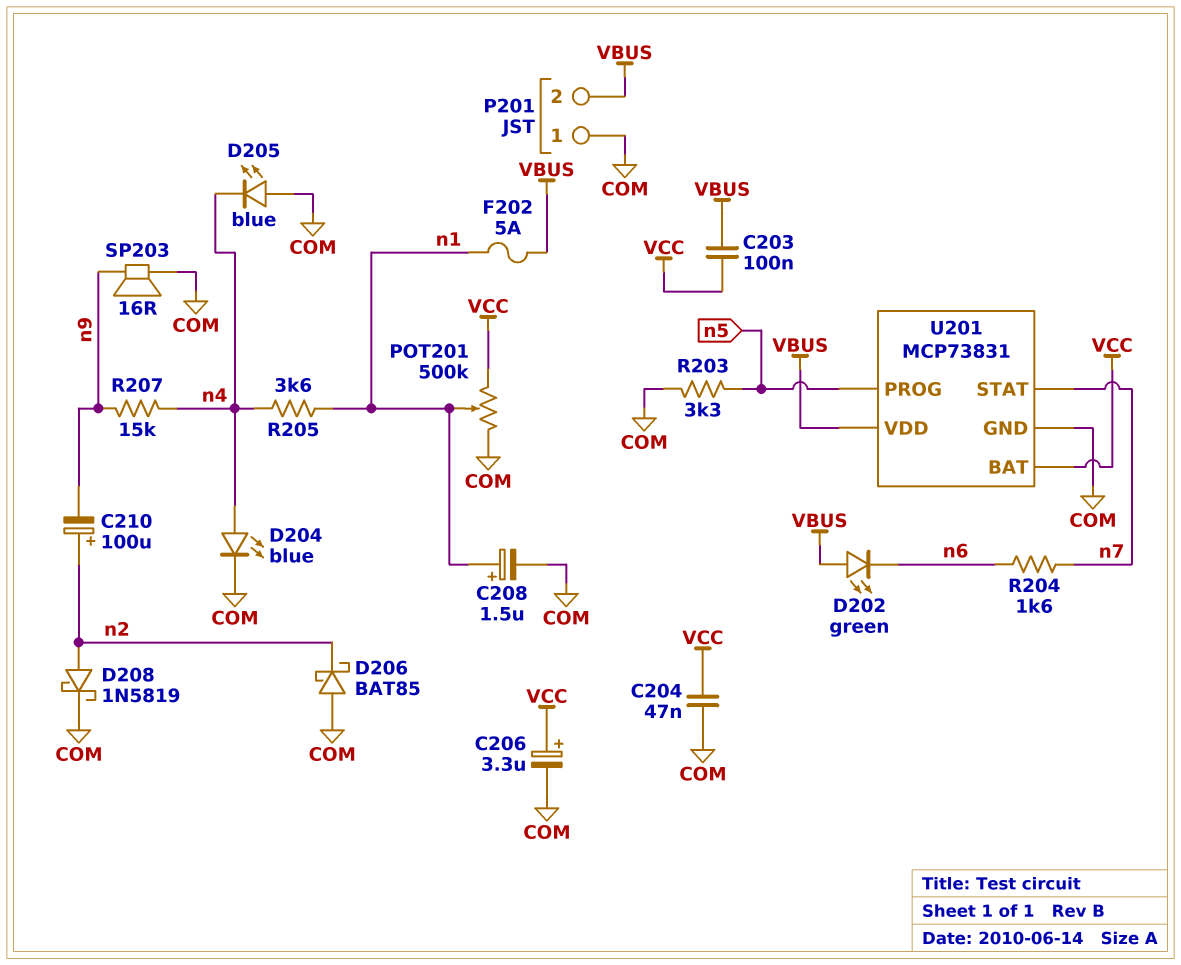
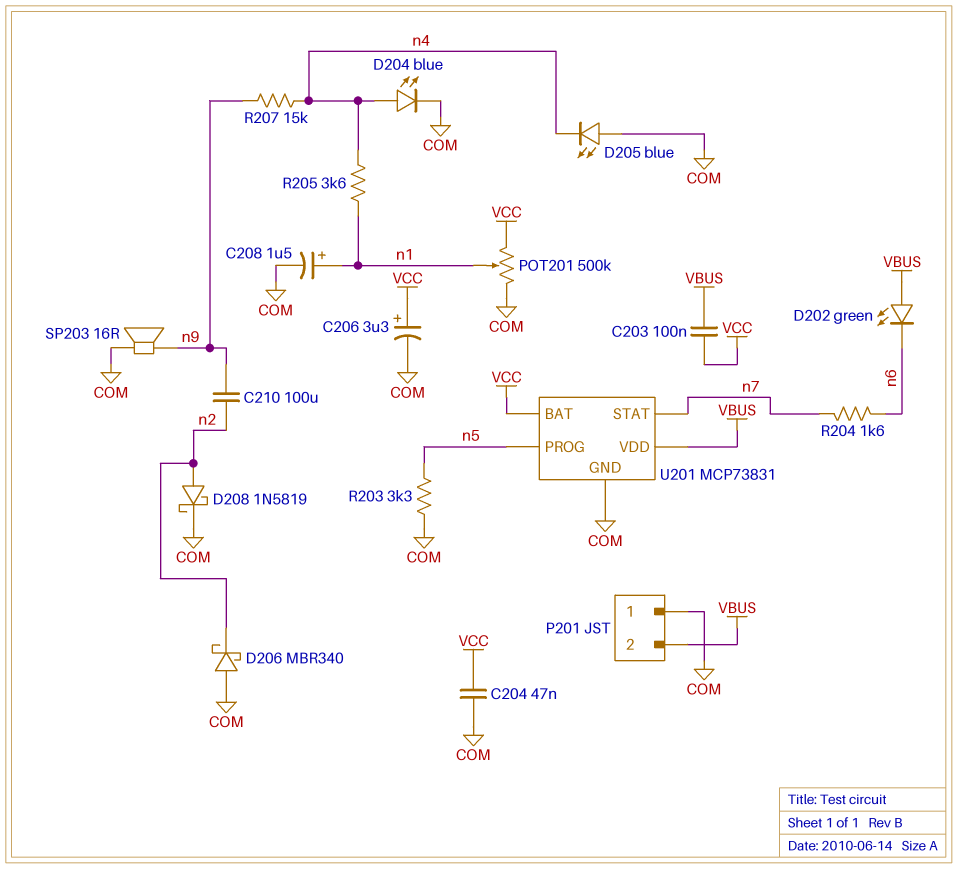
C210: 100uF (plus n2, minus n9) -> 100uF (n2, n9)
D206: schottky BAT85 (A COM, K n2) -> schottky MBR340 (A COM, K n2)
F202: 5A (VBUS, n1) -> none

